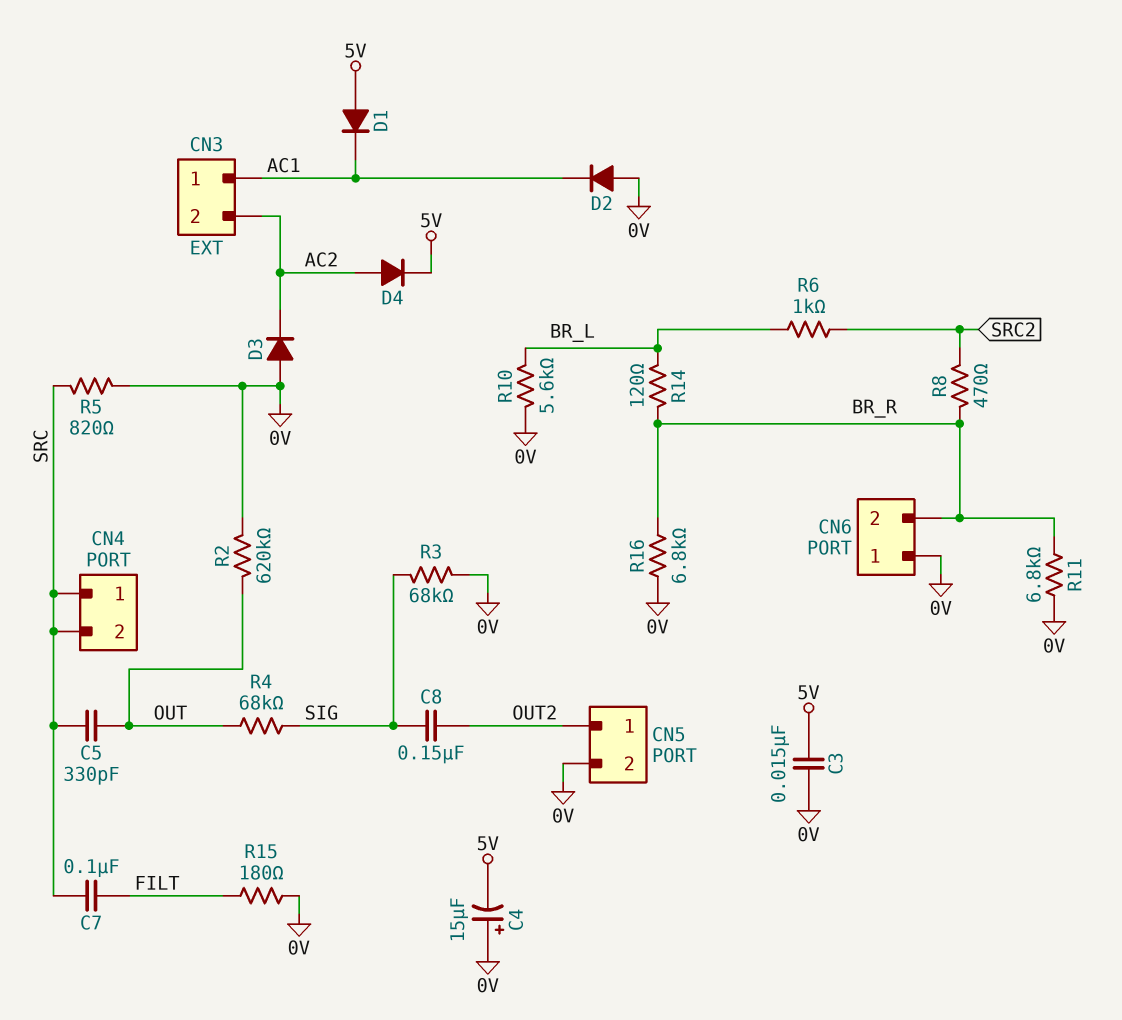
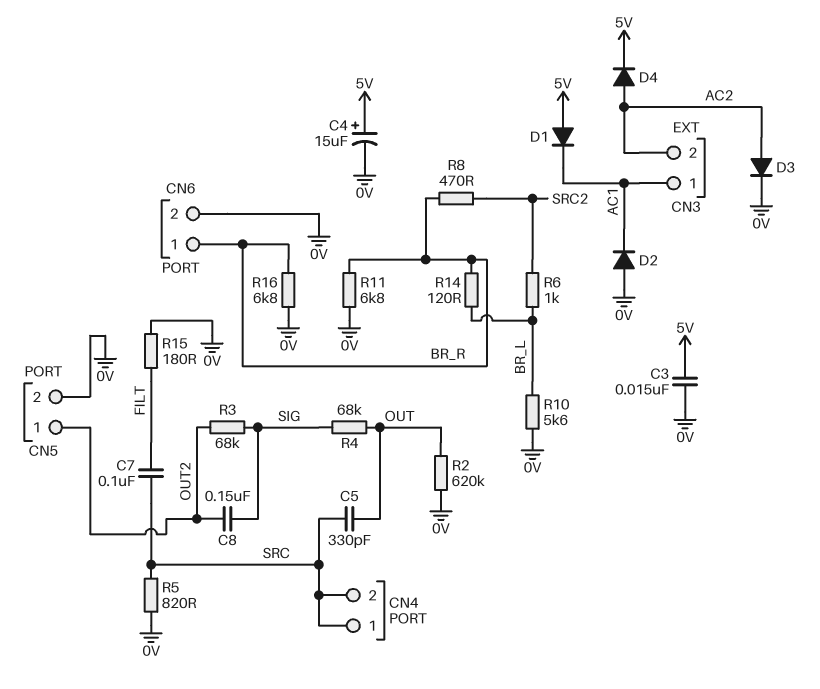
C4: 15uF (plus 0V, minus 5V) -> 15uF (plus 5V, minus 0V)
CN6 pin 1: 0V -> BR_R
CN6 pin 2: BR_R -> 0V
D3: diode (A 0V, K AC2) -> diode (A AC2, K 0V)
R3: 68k (0V, SIG) -> 68k (OUT2, SIG)

